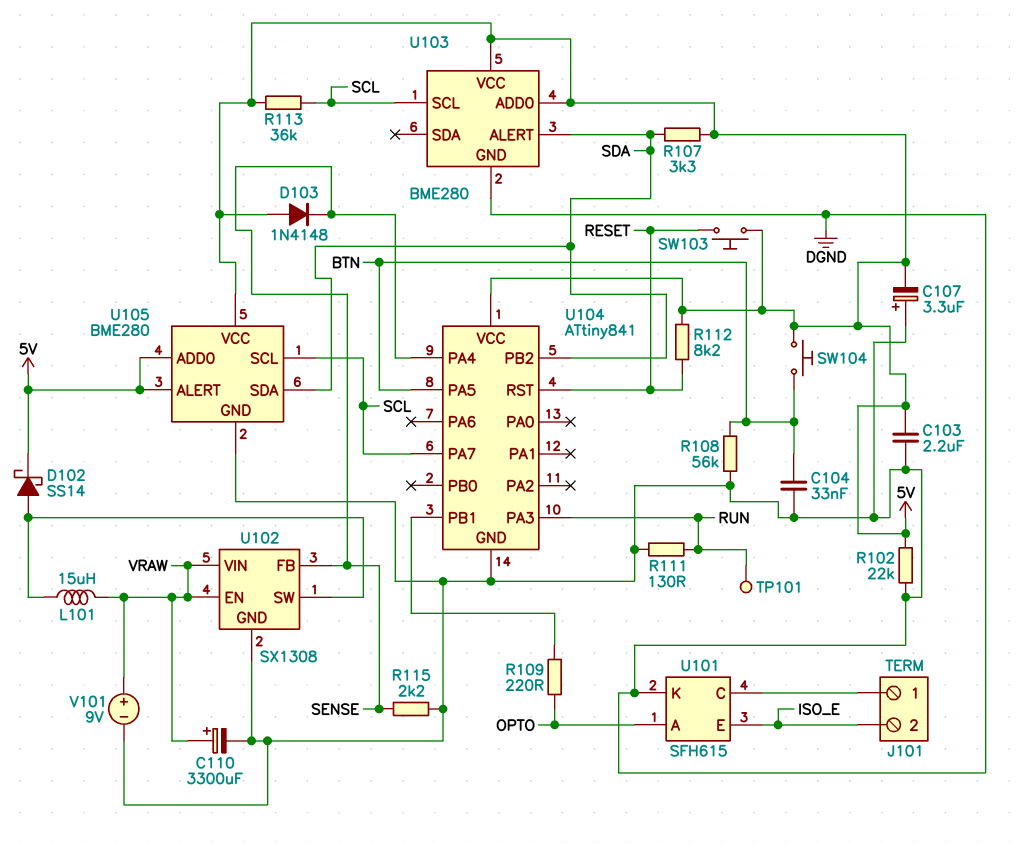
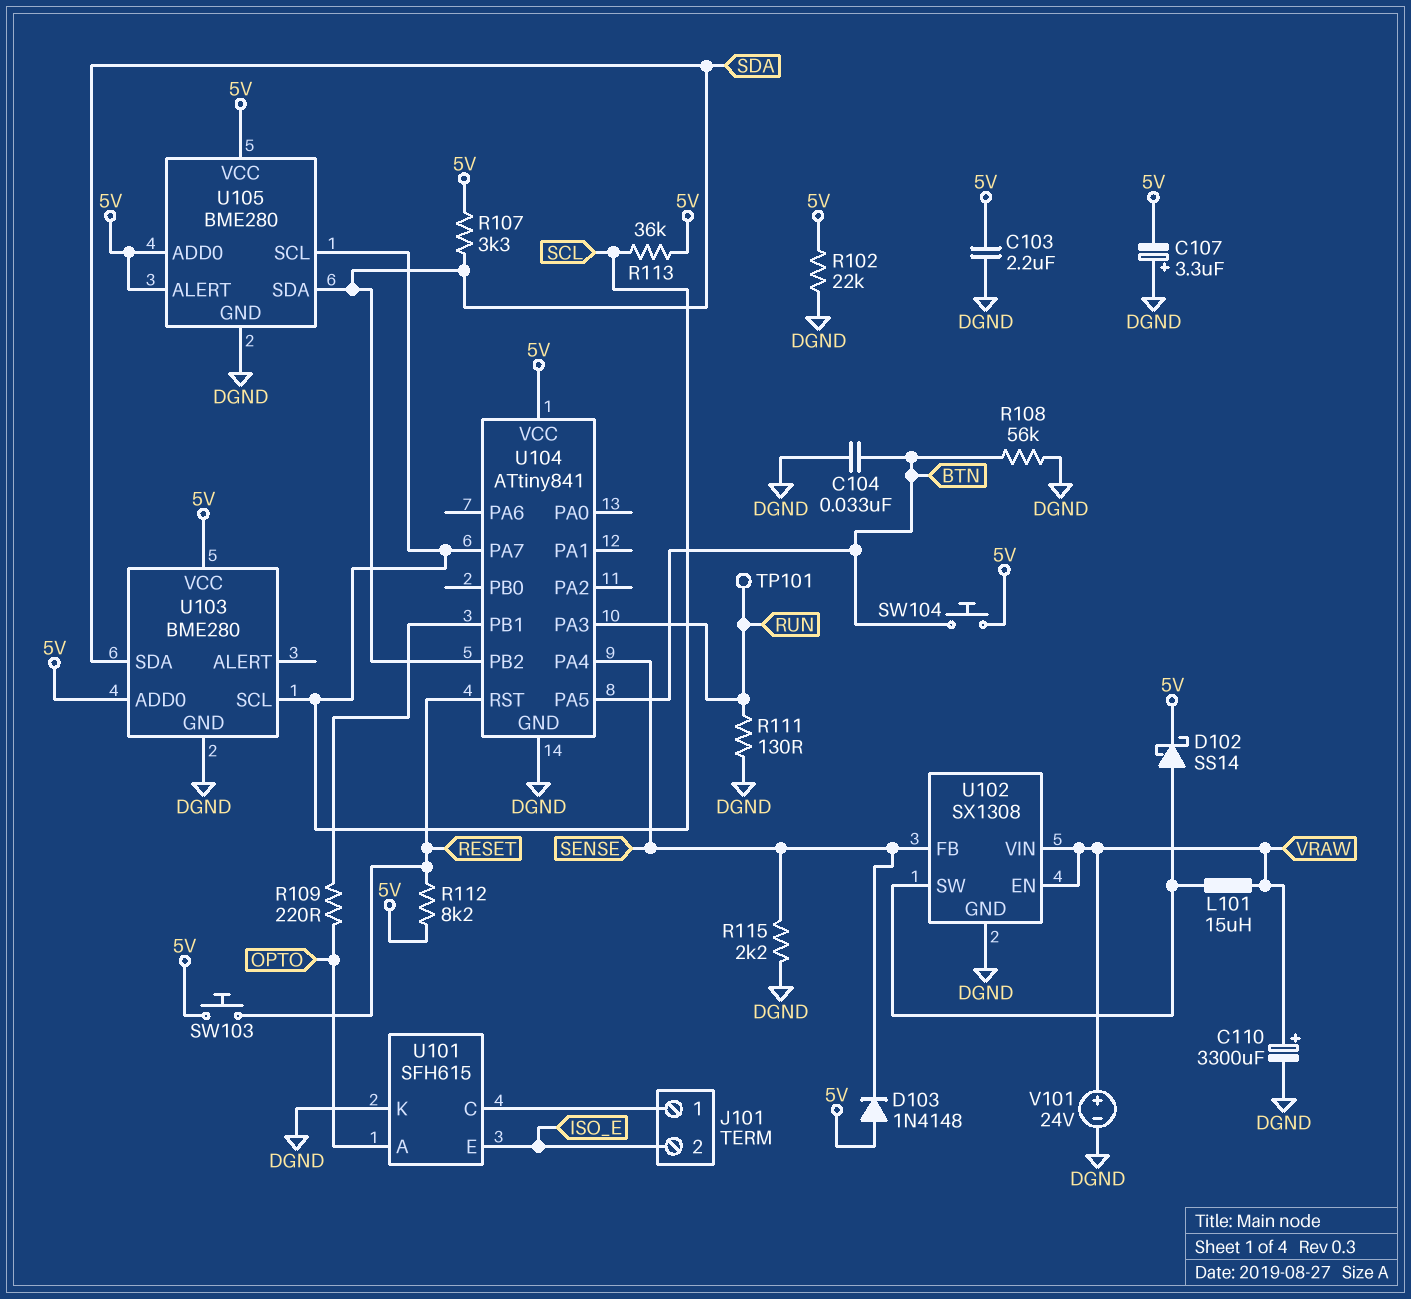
U103 pin ALERT: SDA -> none
U103 pin SDA: none -> SDA
V101: 9V (plus VRAW, minus DGND) -> 24V (plus VRAW, minus DGND)

